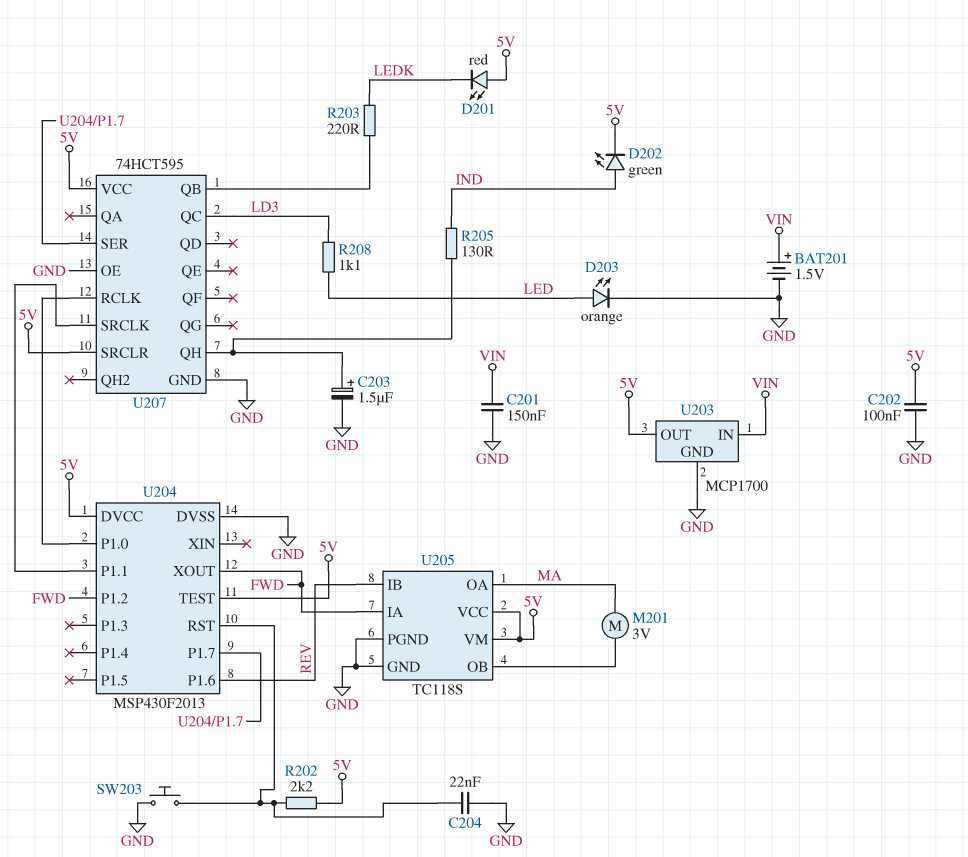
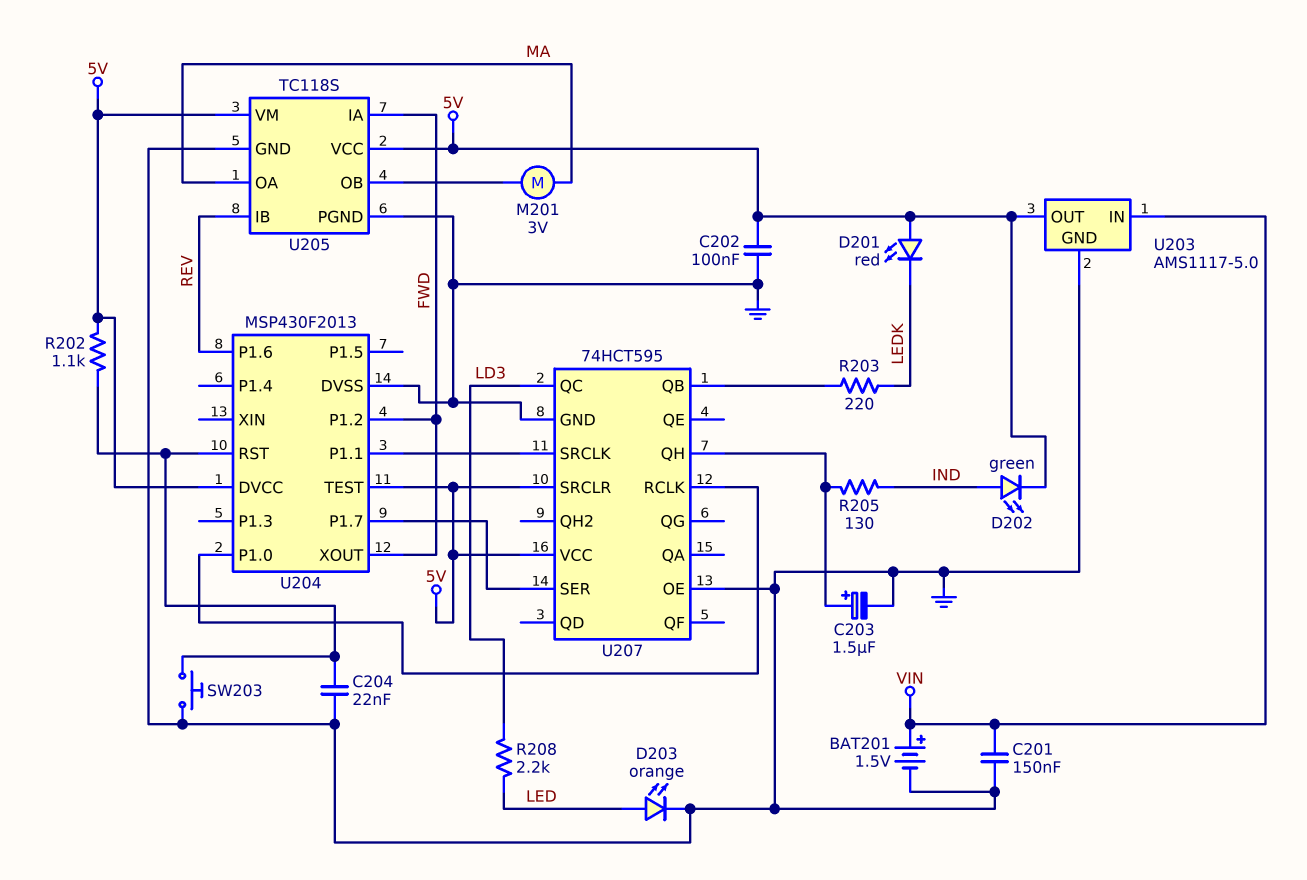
R202: 2.2k (5V, U204/RST) -> 1.1k (5V, U204/RST)
R208: 1.1k (LD3, LED) -> 2.2k (LD3, LED)
U203: MCP1700 -> AMS1117-5.0

